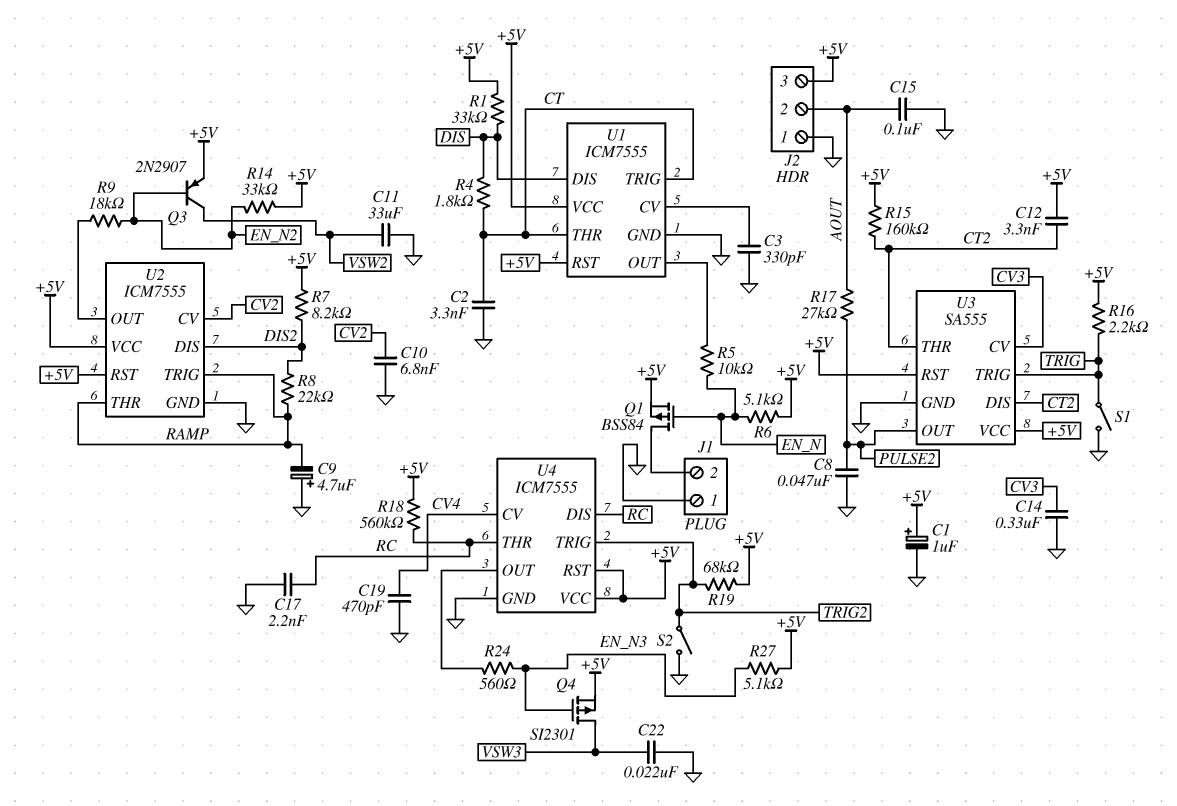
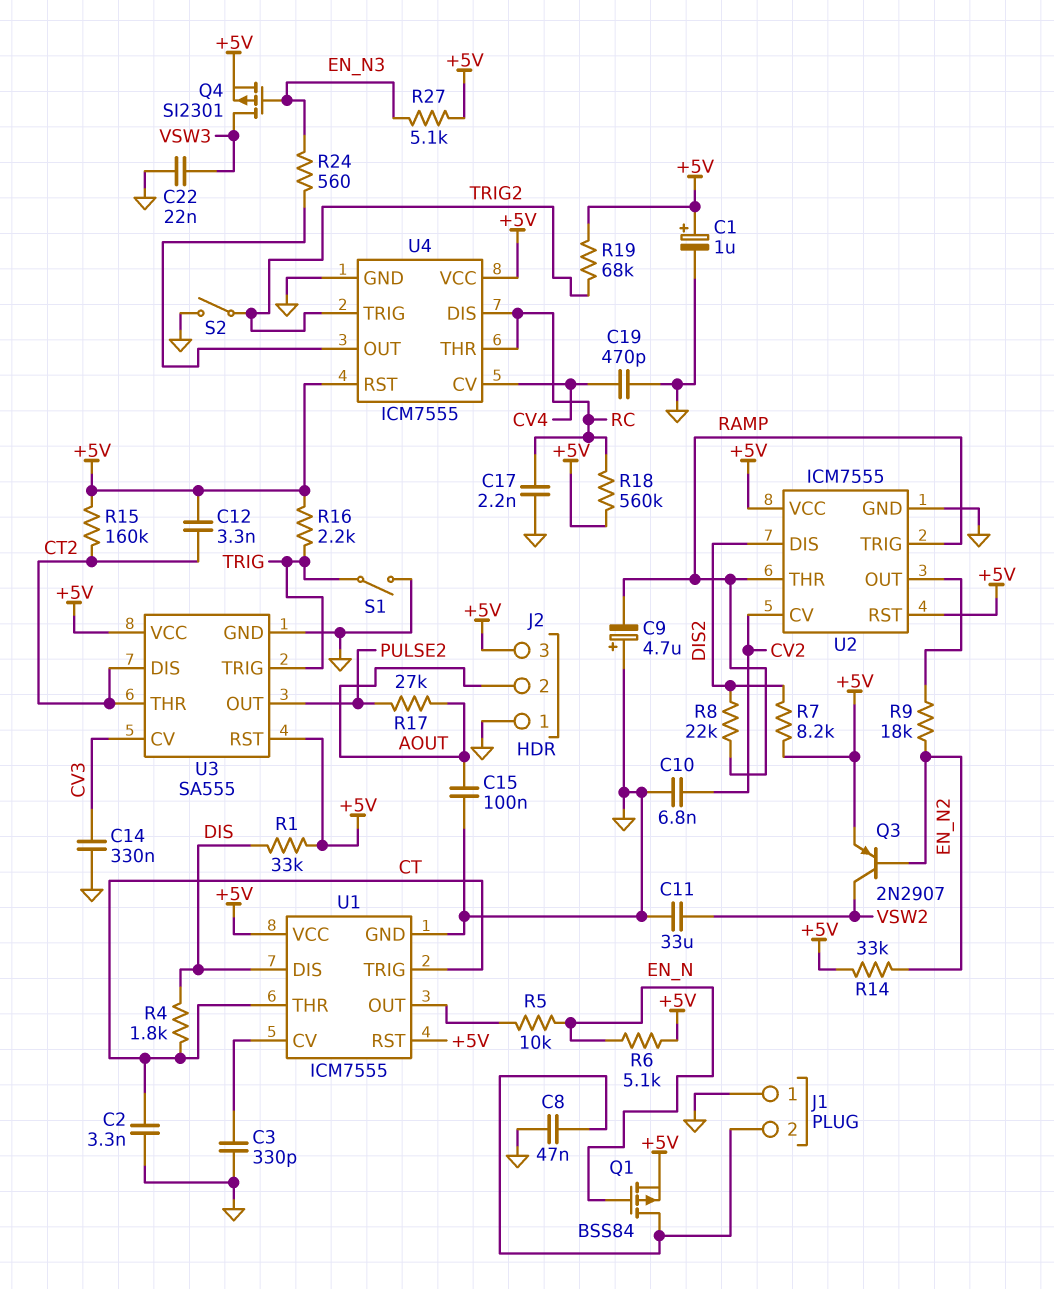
C8: 47nF (GND, PULSE2) -> 47nF (GND, J1/2)

